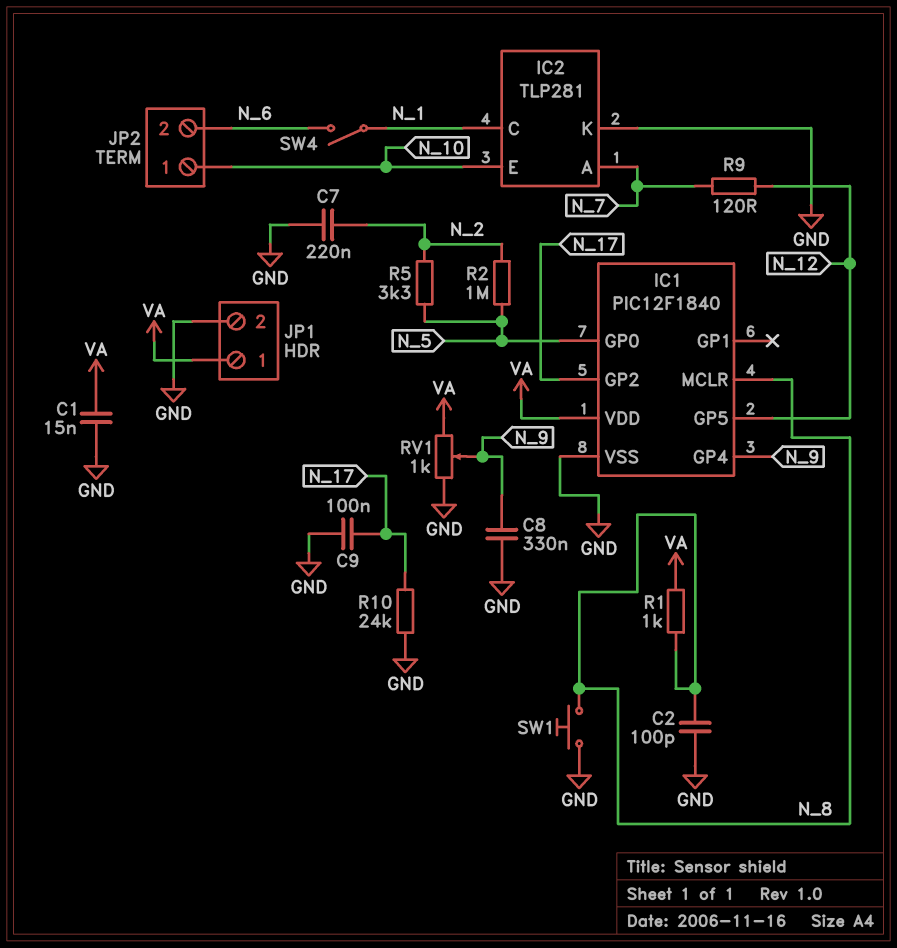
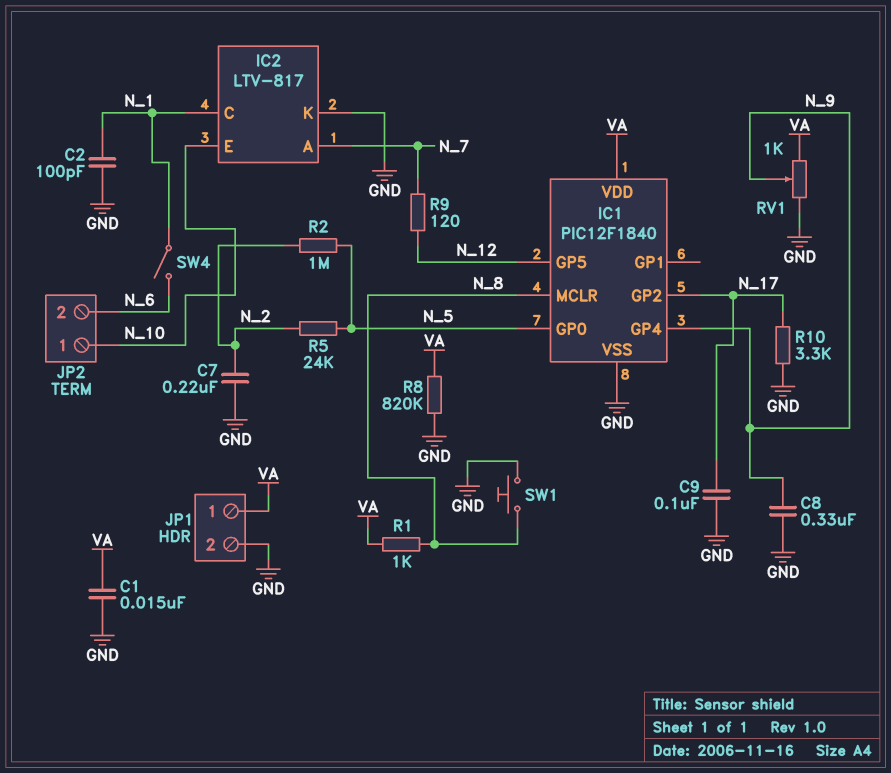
C2: 100pF (GND, N_8) -> 100pF (GND, N_1)
IC2: TLP281 -> LTV-817
R5: 3.3k (N_2, N_5) -> 24k (N_2, N_5)
R8: none -> 820k (GND, VA)
R10: 24k (GND, N_17) -> 3.3k (GND, N_17)

